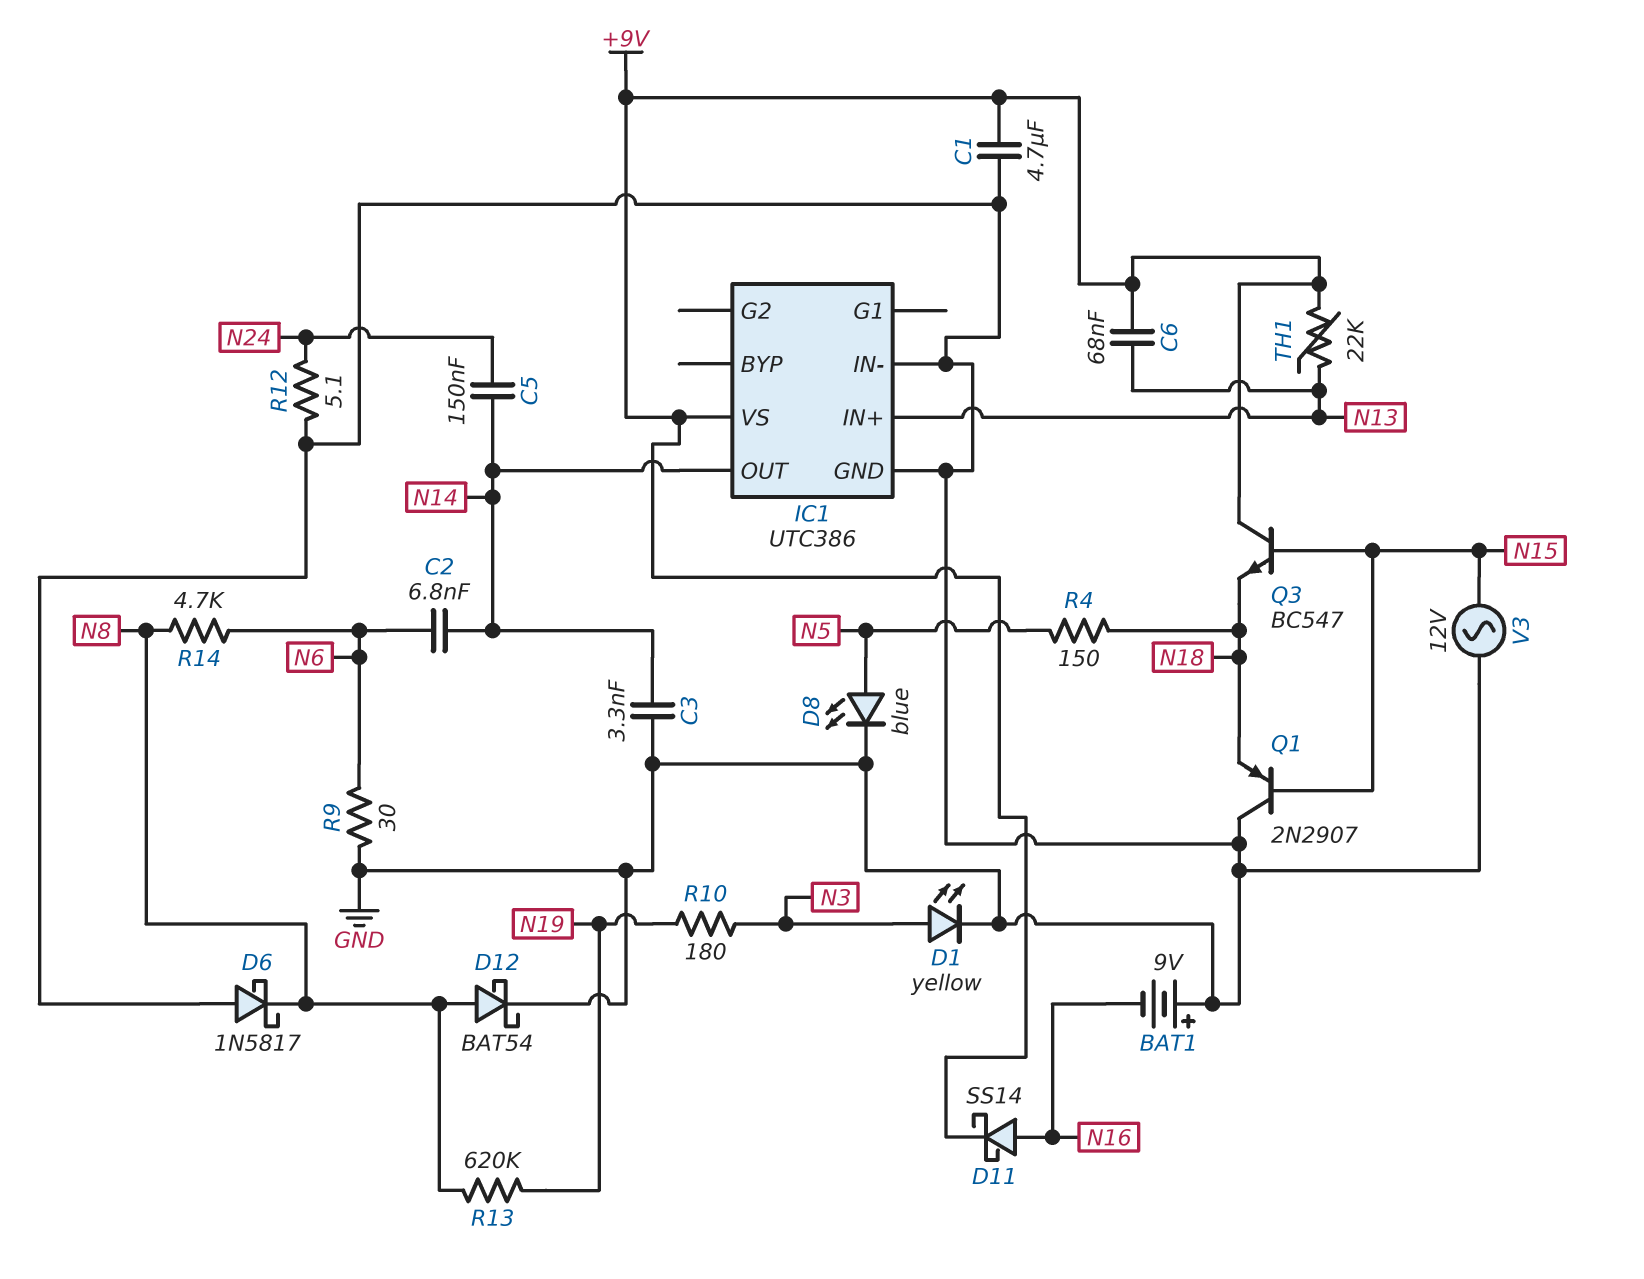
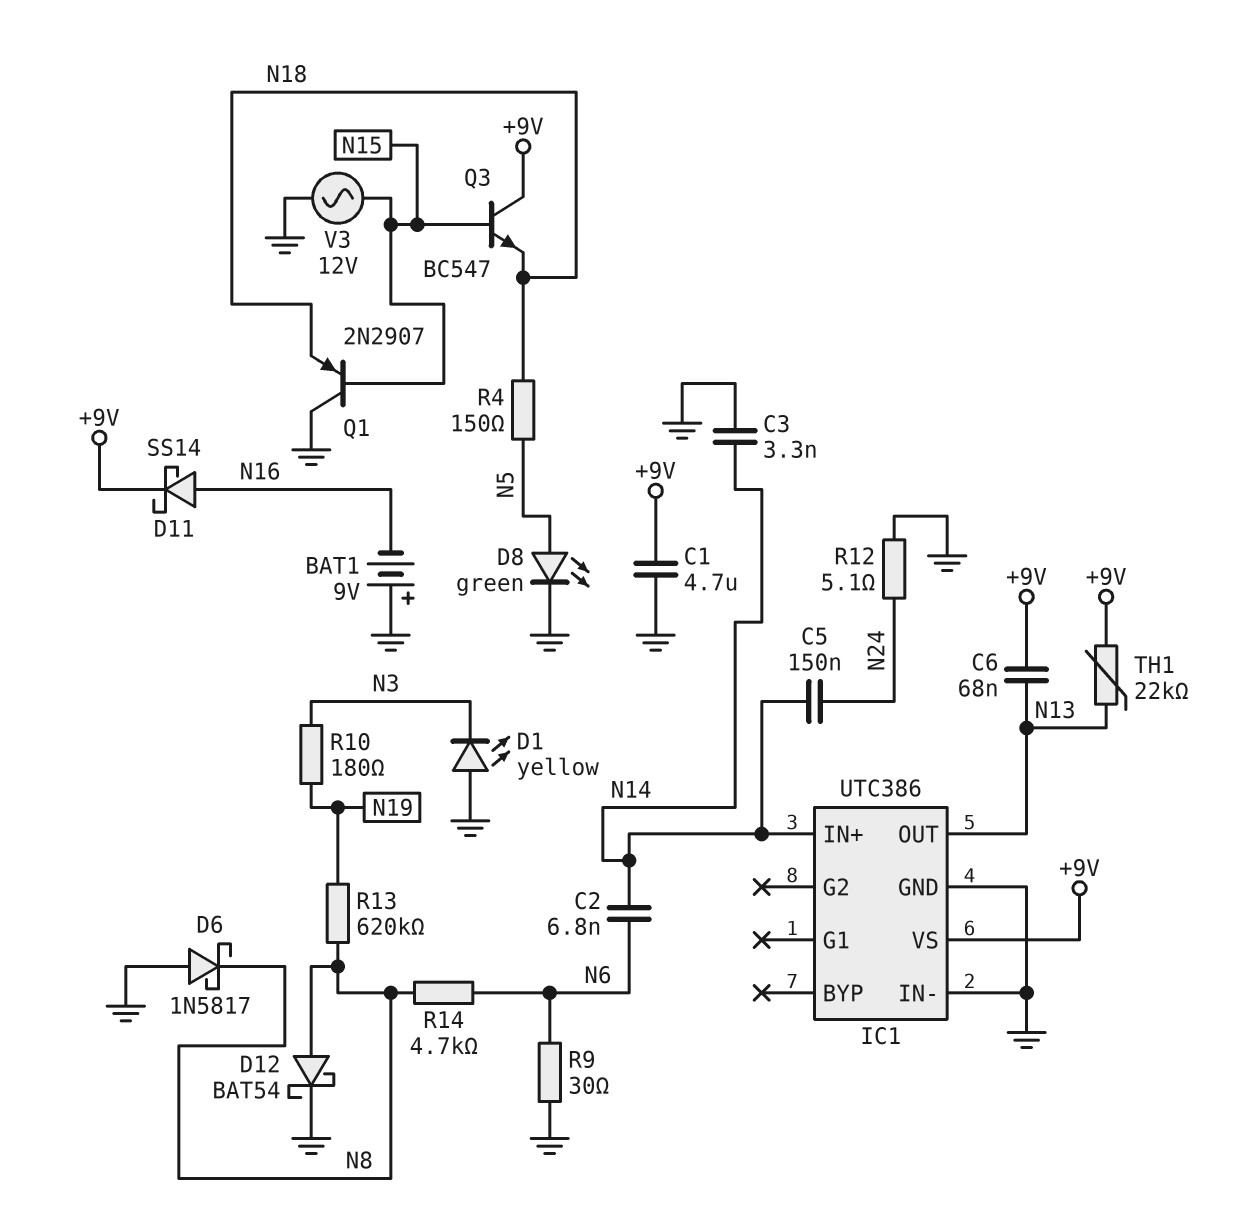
D1: LED yellow (A N3, K GND) -> LED yellow (A GND, K N3)
D8: LED blue (A N5, K GND) -> LED green (A N5, K GND)
IC1 pin IN+: N13 -> N14
IC1 pin OUT: N14 -> N13

